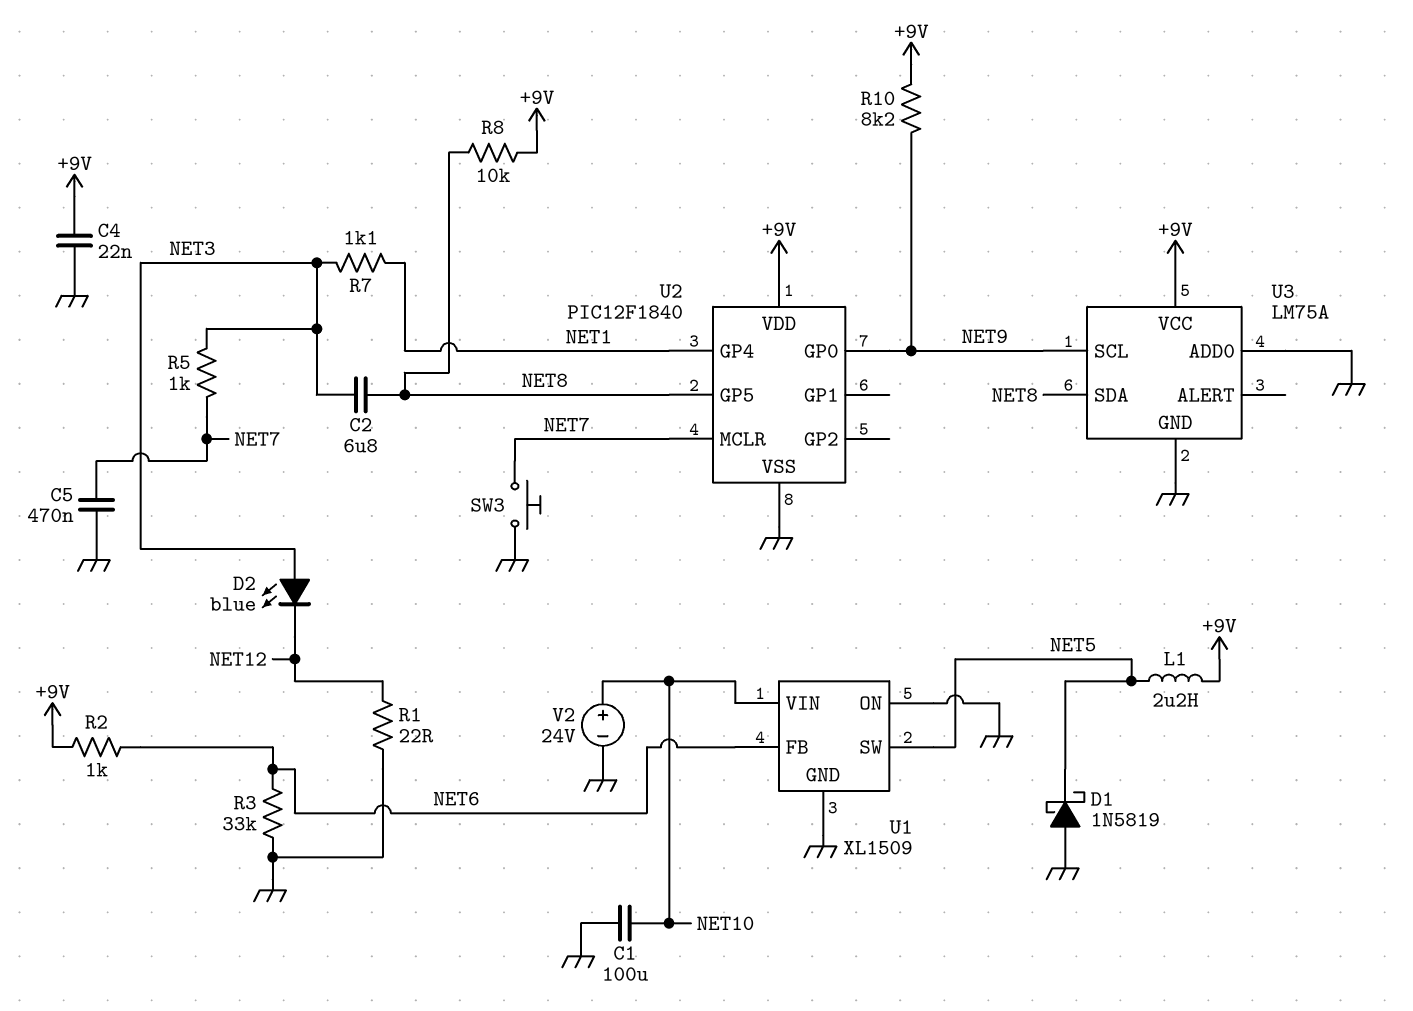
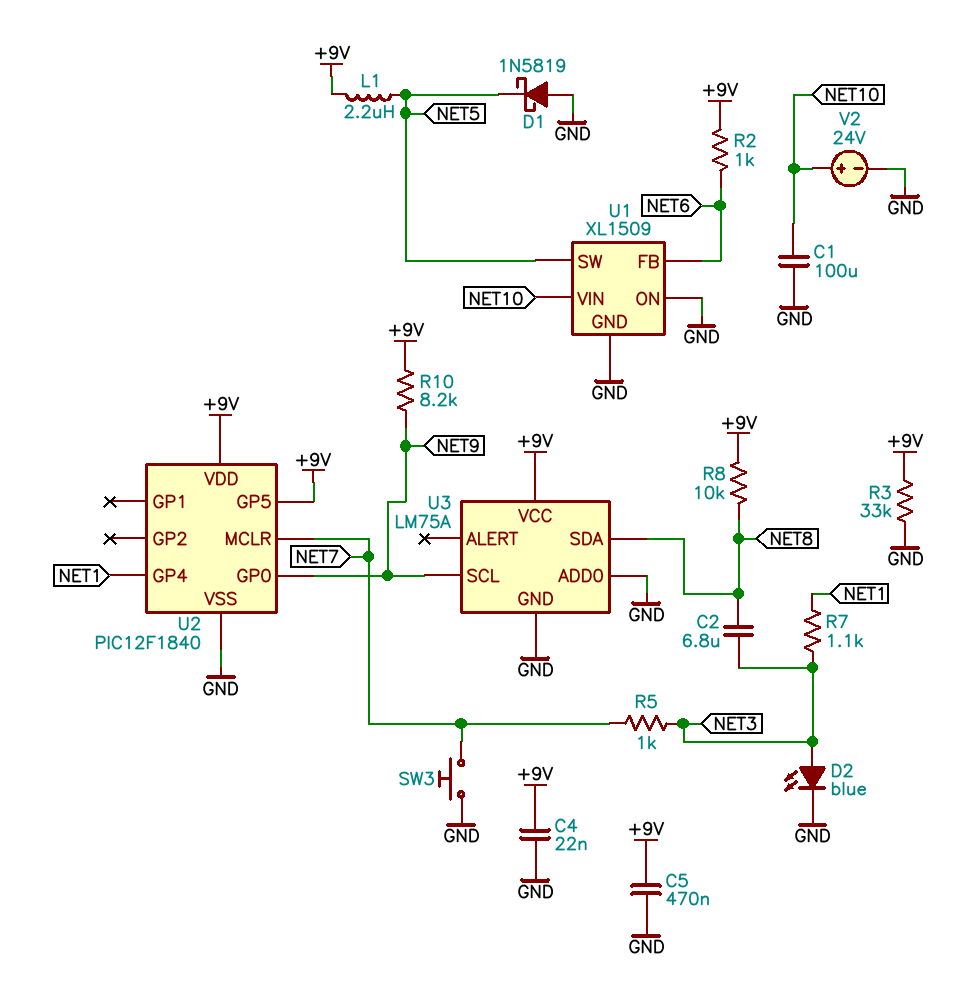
C5: 470nF (GND, NET7) -> 470nF (+9V, GND)
D2: LED blue (A NET3, K NET12) -> LED blue (A NET3, K GND)
R1: 22 (GND, NET12) -> none
R3: 33k (GND, NET6) -> 33k (+9V, GND)
U2 pin GP5: NET8 -> +9V

